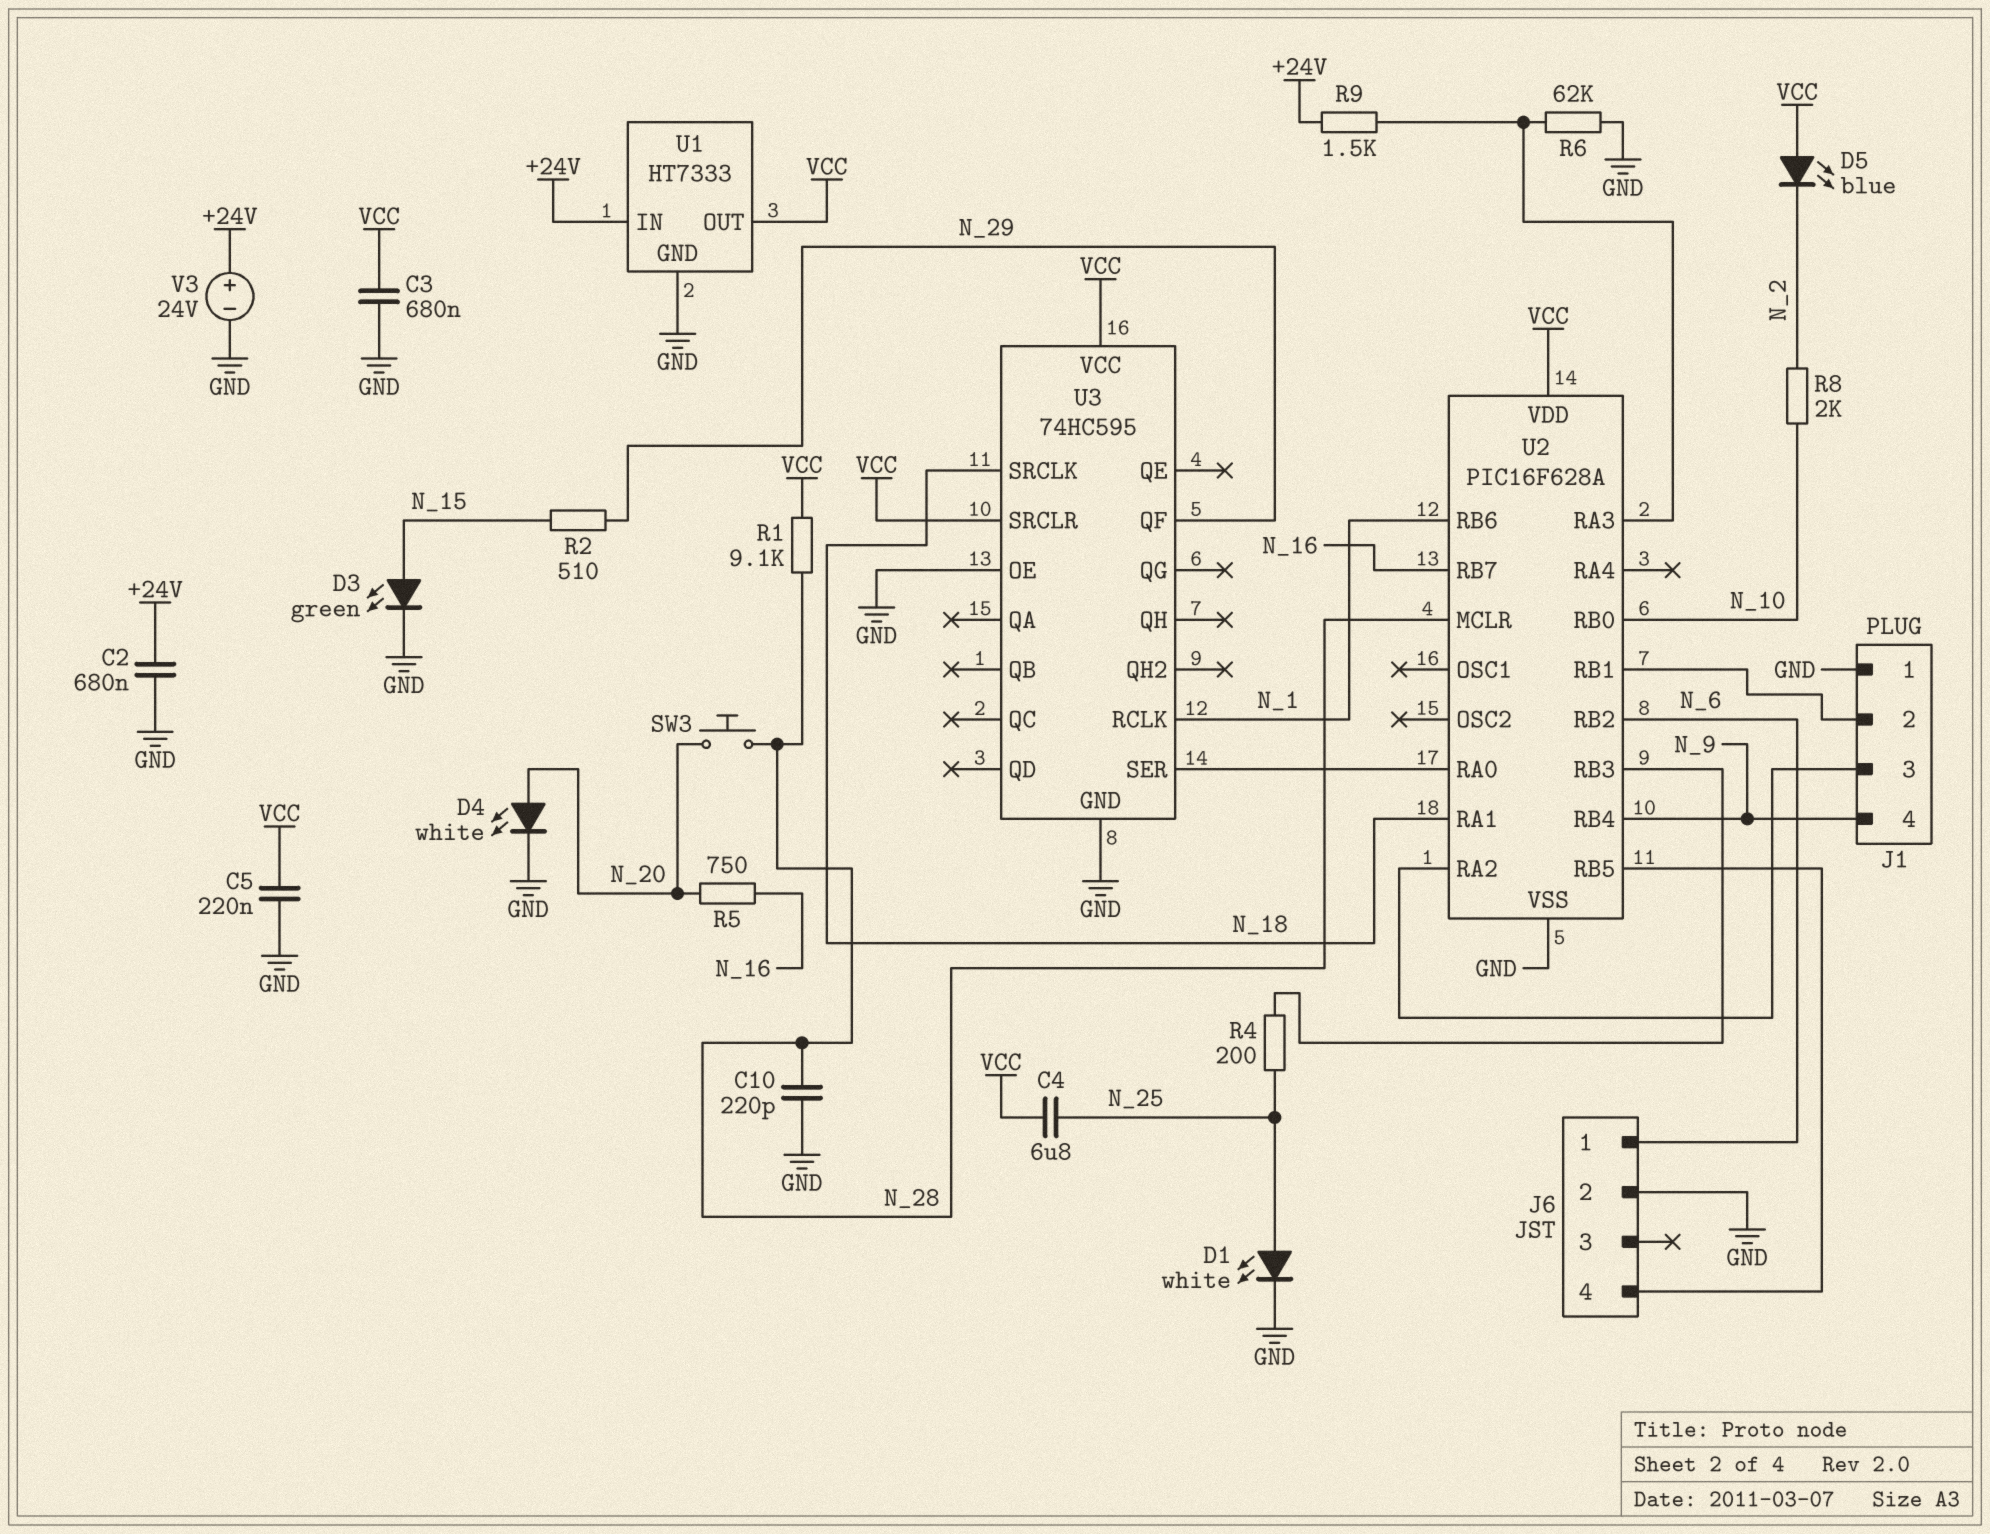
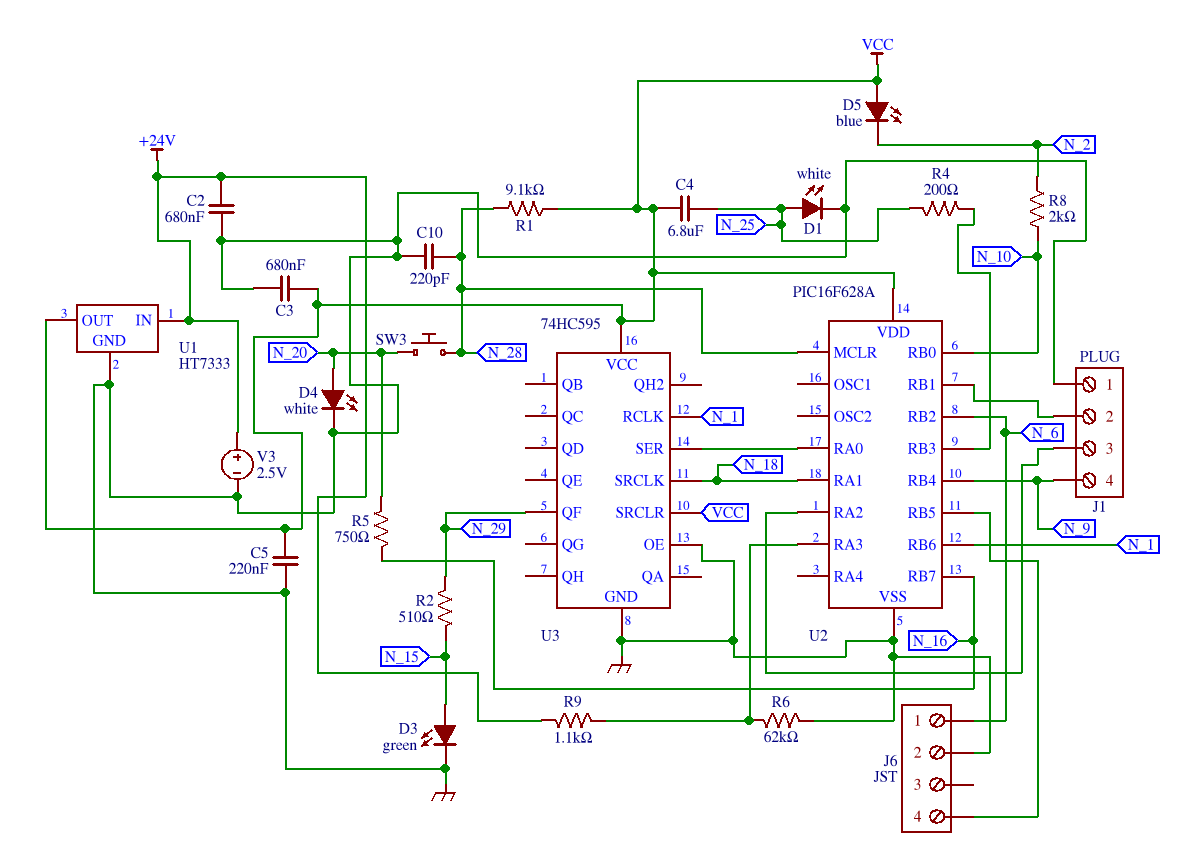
R9: 1.5k (+24V, U2/RA3) -> 1.1k (+24V, U2/RA3)
V3: 24V (plus +24V, minus GND) -> 2.5V (plus +24V, minus GND)

